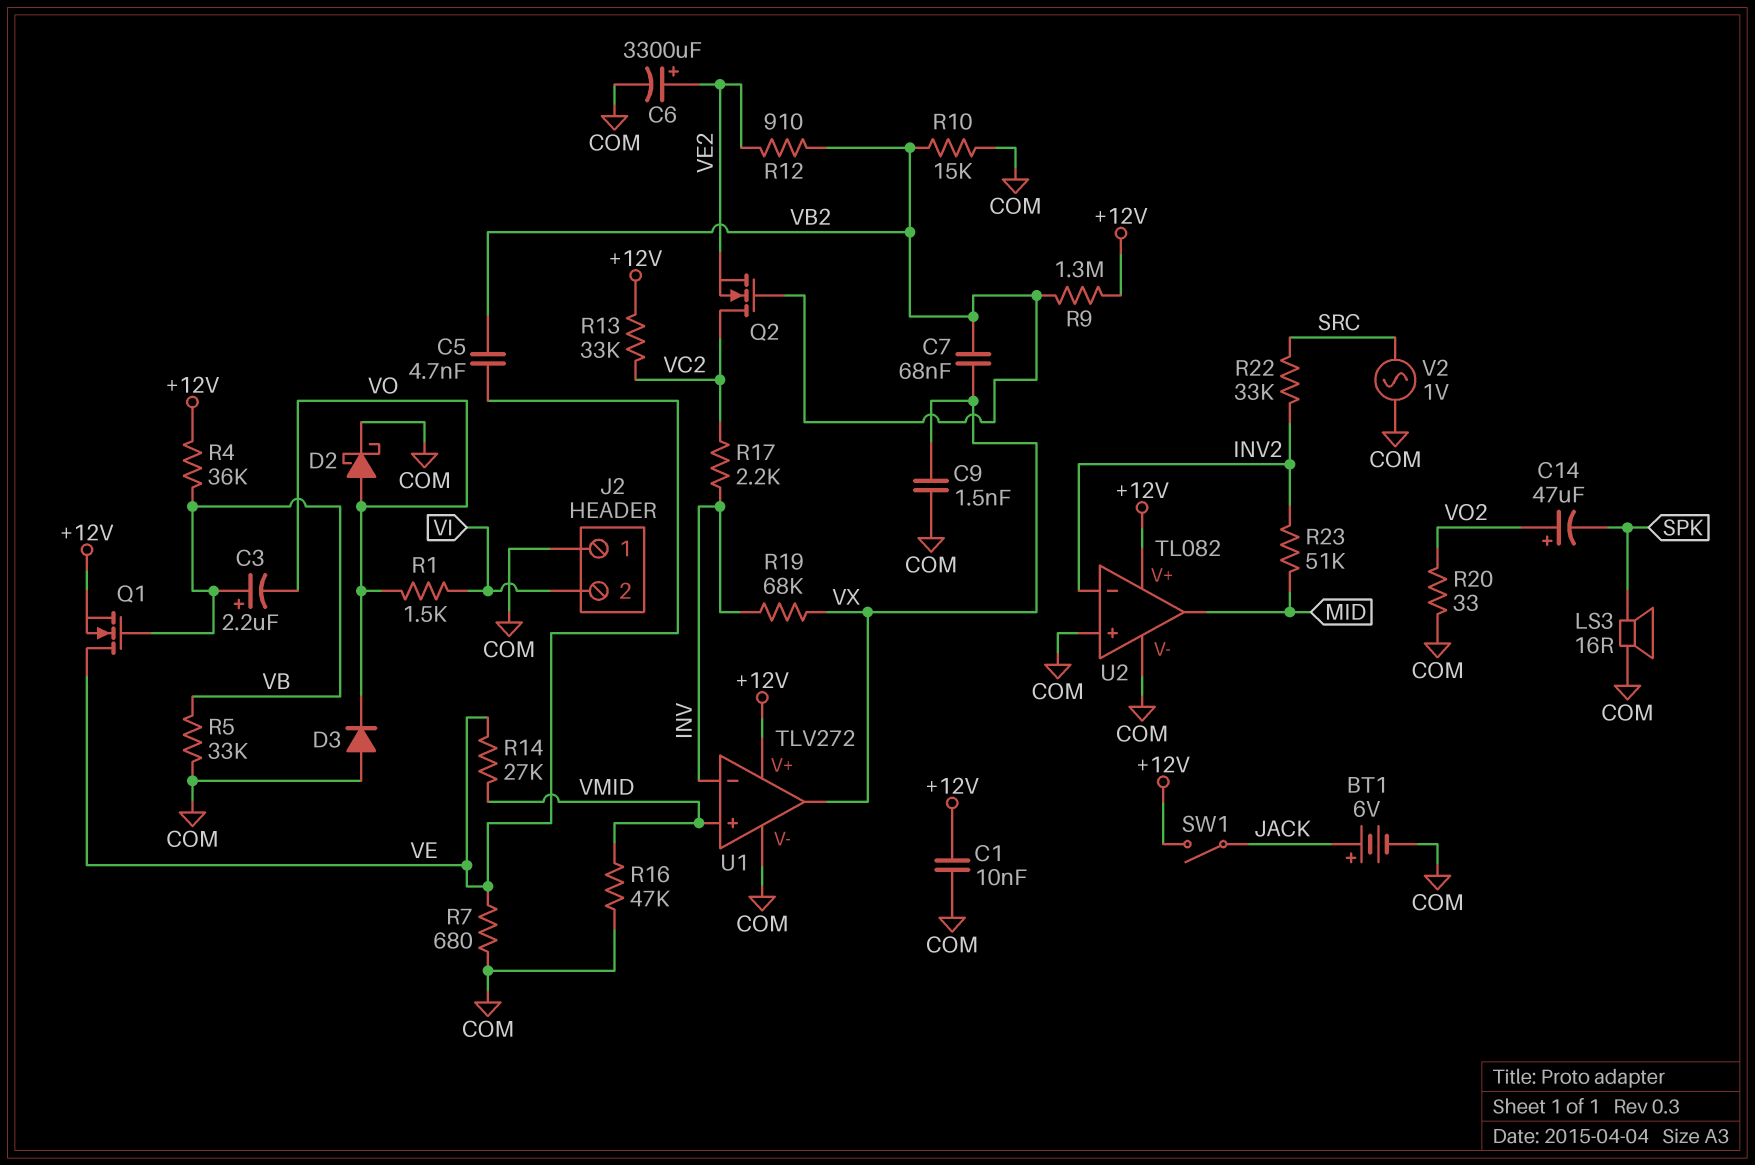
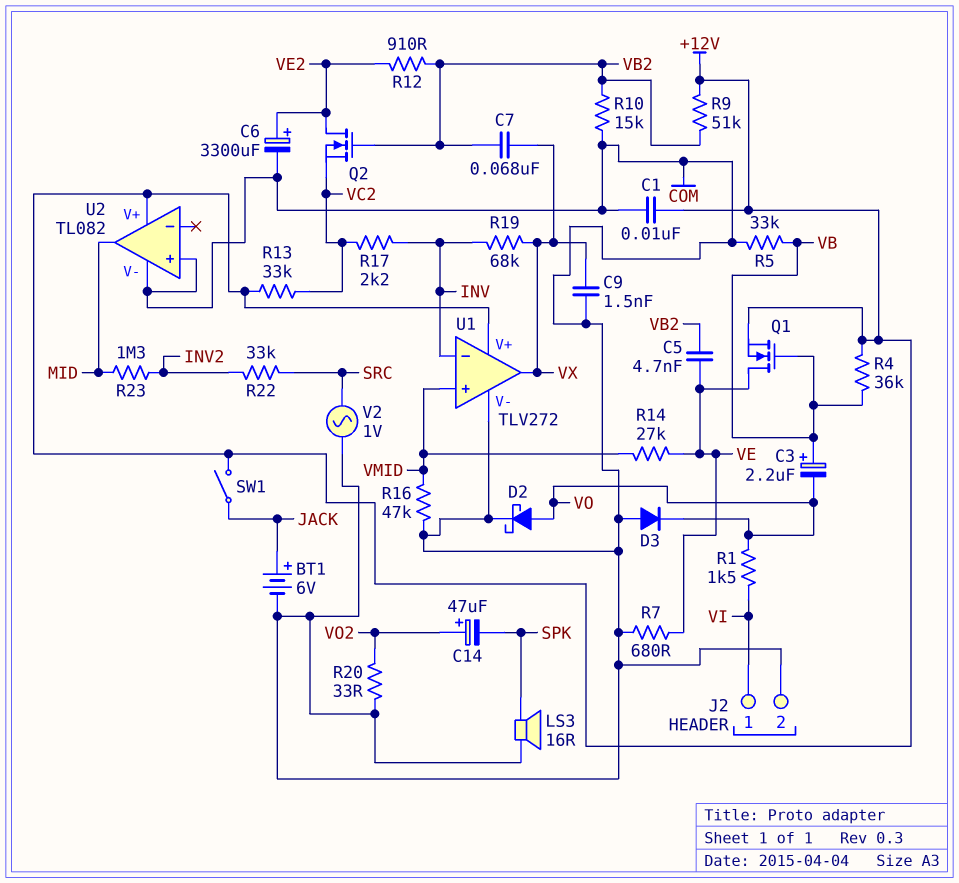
J2 pin 1: COM -> VI
J2 pin 2: VI -> COM
Q2: NMOS (G VB2, D VC2, S VE2) -> NMOS (G VB2, D VE2, S VC2)
R9: 1.3M (+12V, VB2) -> 51k (+12V, VB2)
R23: 51k (INV2, MID) -> 1.3M (INV2, MID)
U2 pin in-: INV2 -> none

